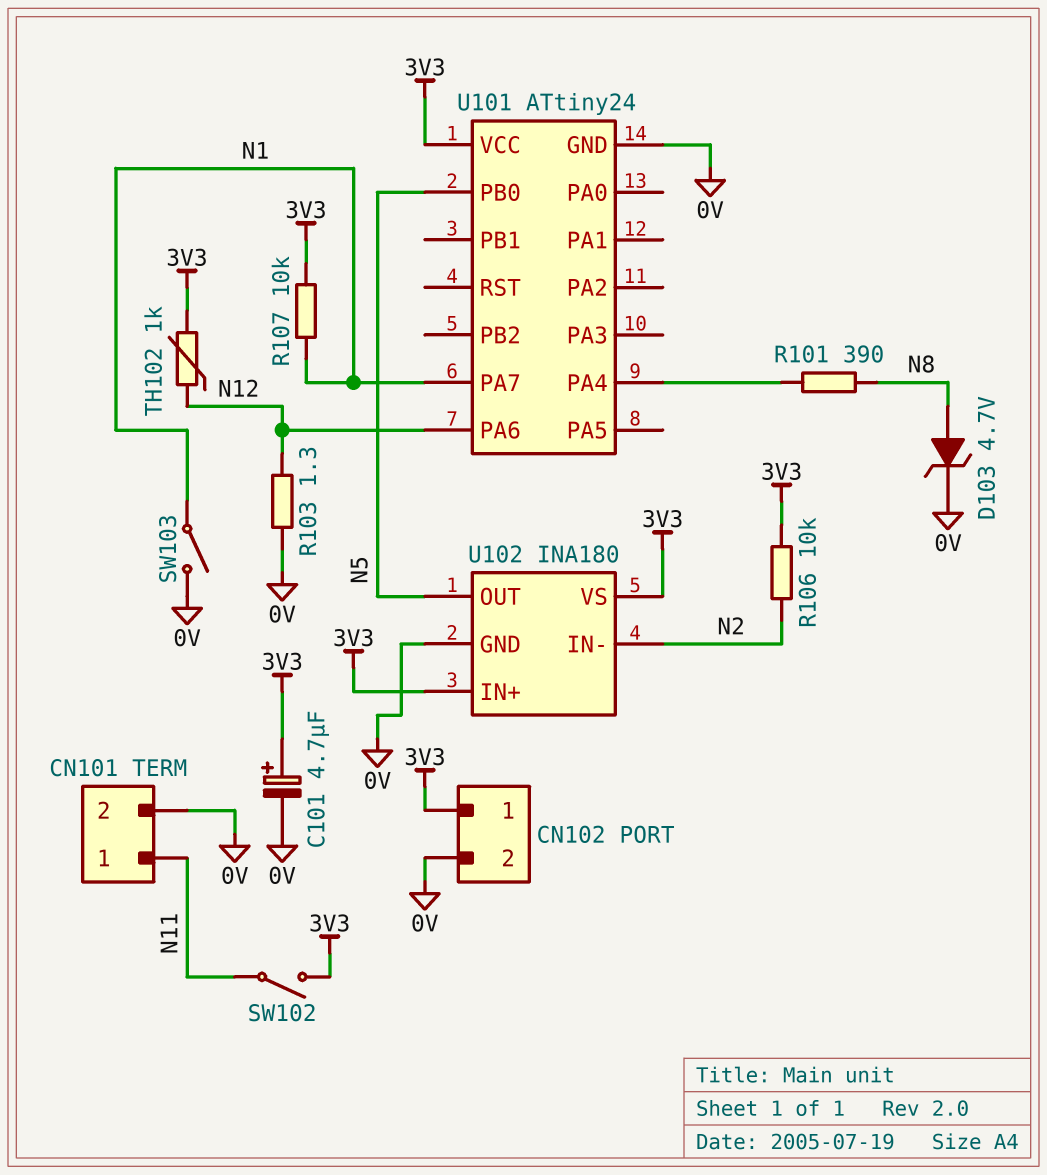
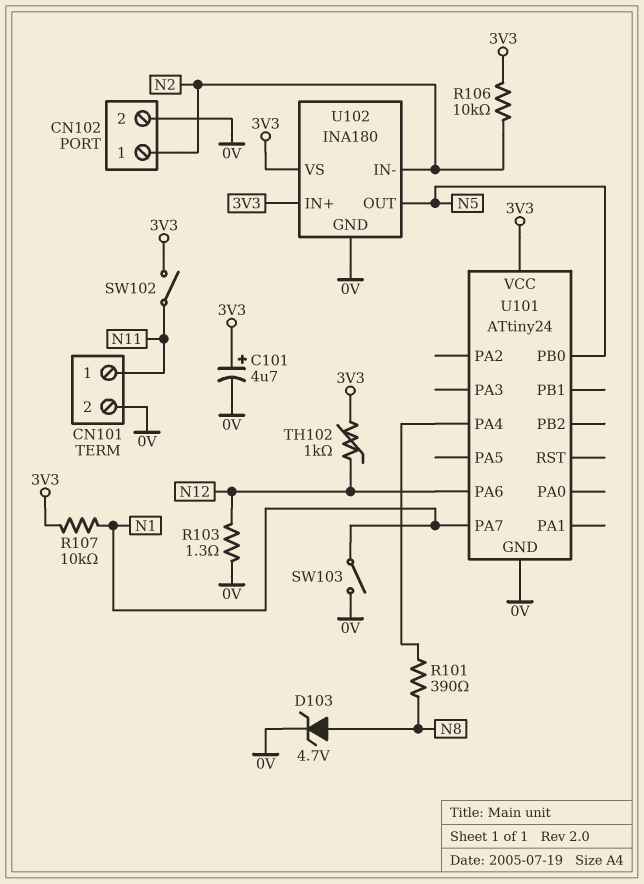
CN102 pin 1: 3V3 -> N2

